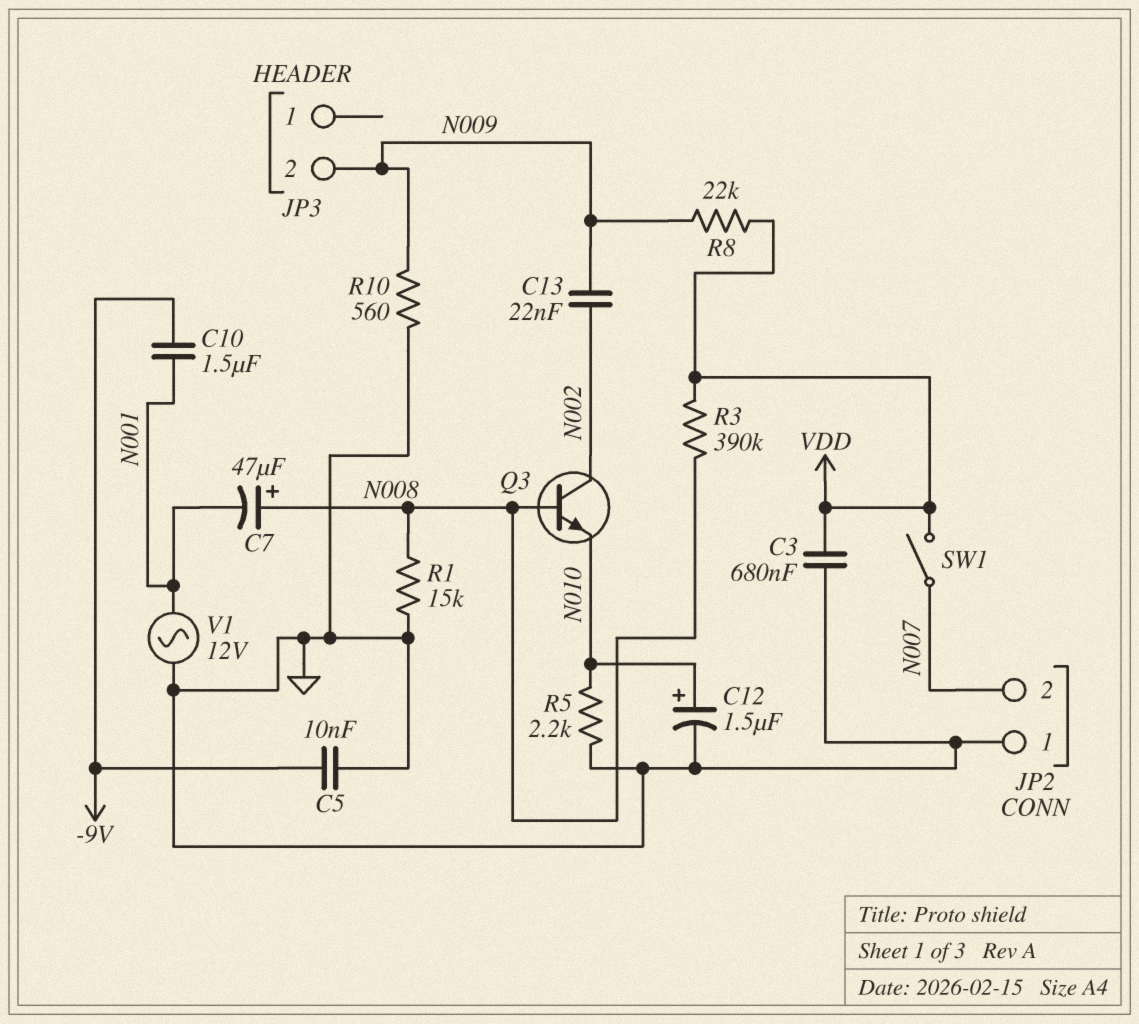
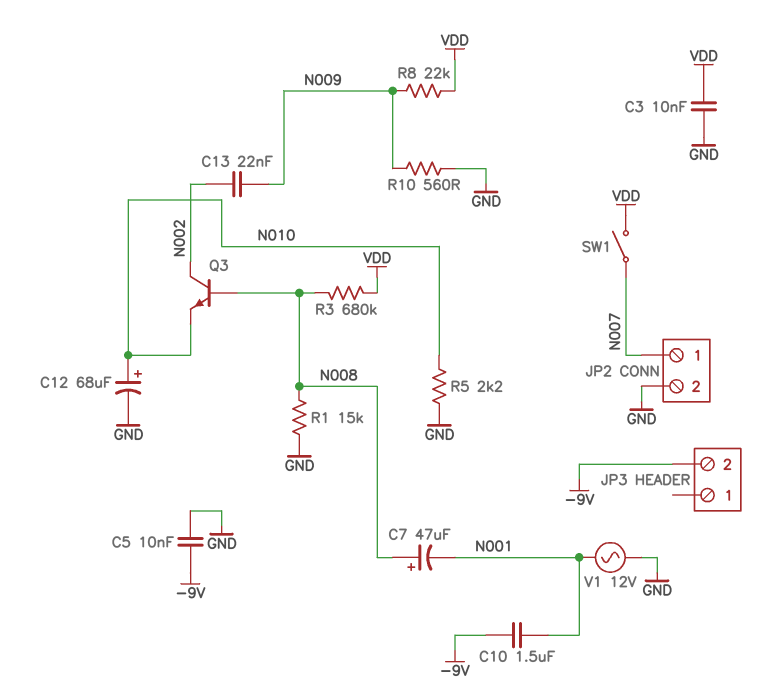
C3: 680nF (GND, VDD) -> 10nF (GND, VDD)
C12: 1.5uF (plus N010, minus GND) -> 68uF (plus N010, minus GND)
JP2 pin 1: GND -> N007
JP2 pin 2: N007 -> GND
JP3 pin 2: N009 -> -9V
R3: 390k (N008, VDD) -> 680k (N008, VDD)

